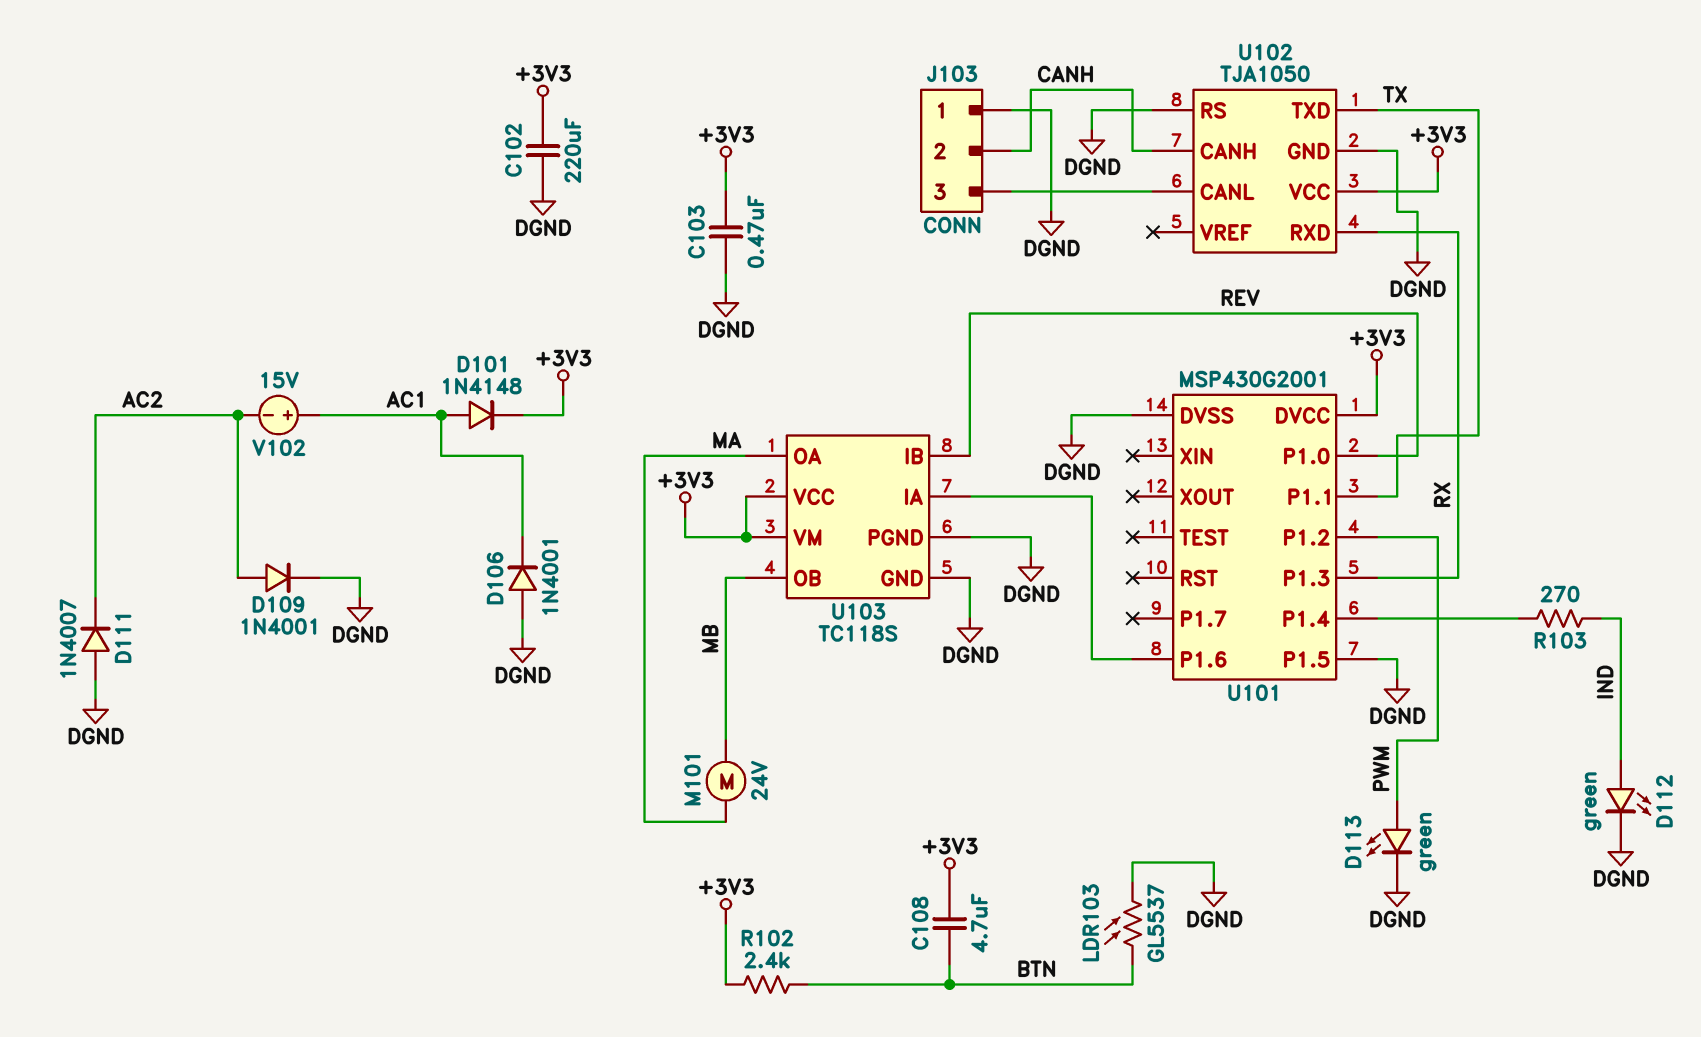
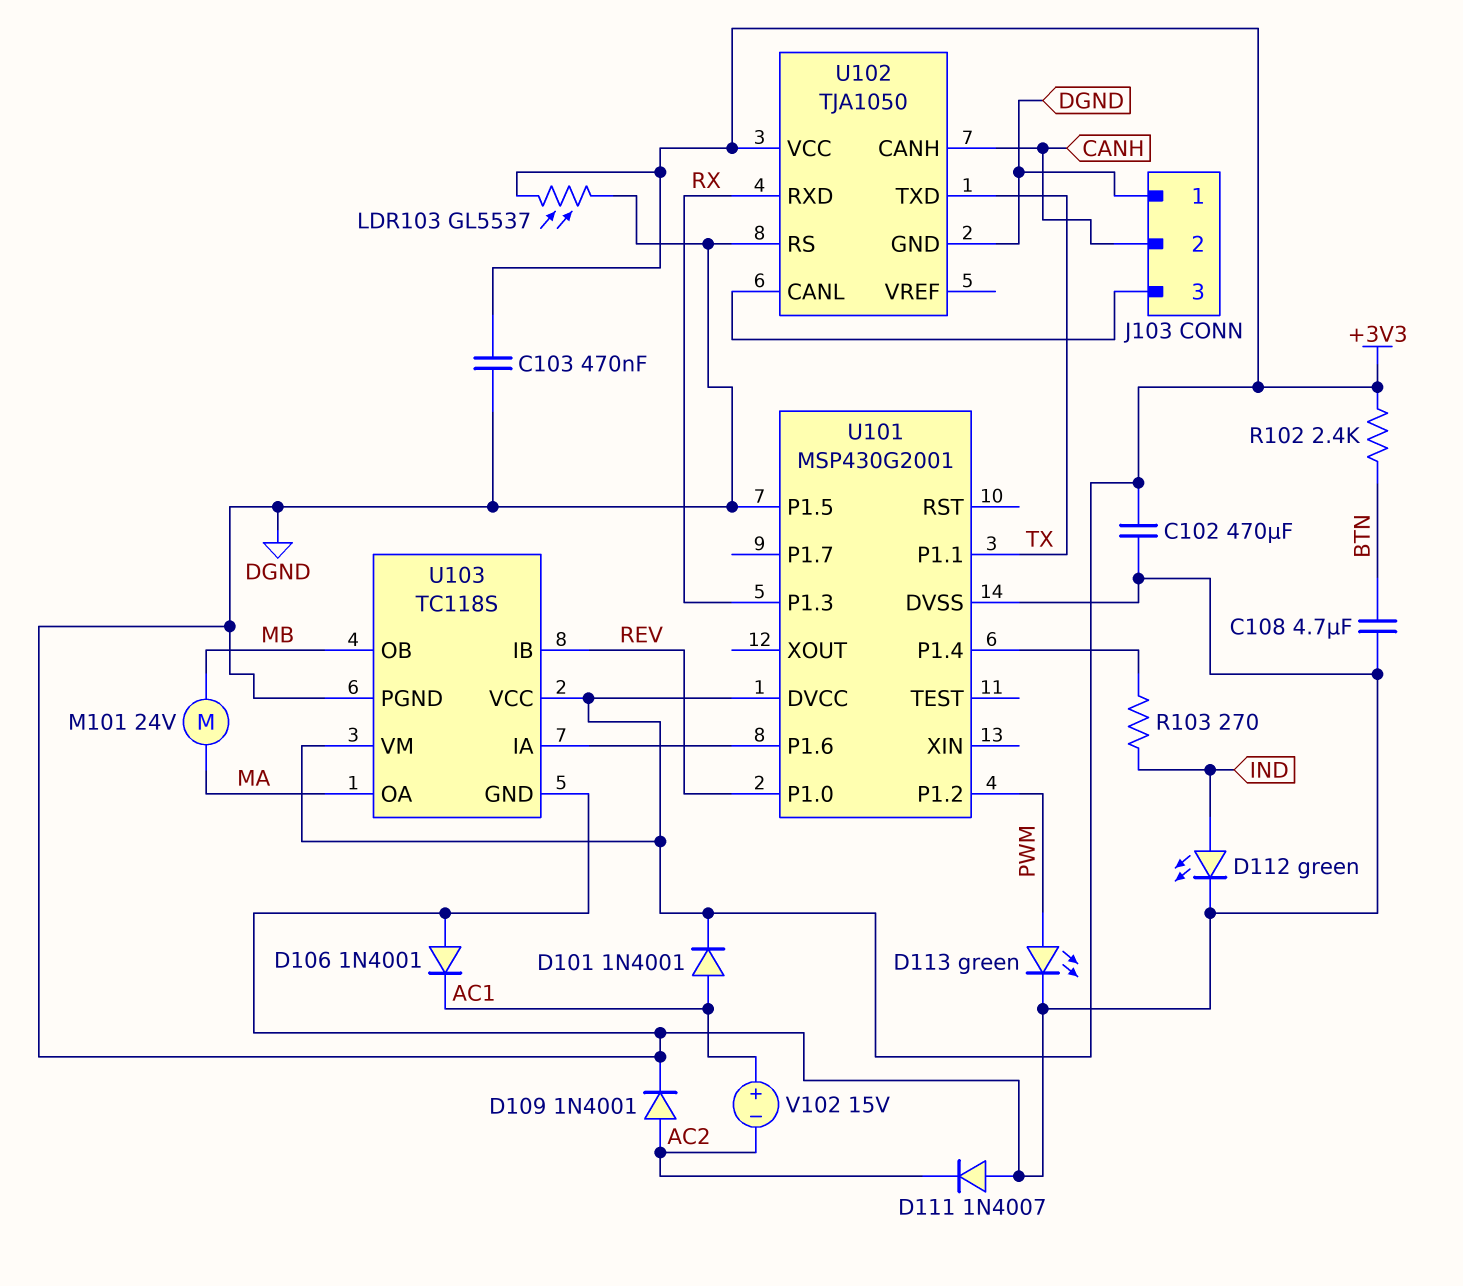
C102: 220uF (+3V3, DGND) -> 470uF (+3V3, DGND)
C108: 4.7uF (+3V3, BTN) -> 4.7uF (BTN, DGND)
D101: diode 1N4148 (A AC1, K +3V3) -> diode 1N4001 (A AC1, K +3V3)
LDR103: GL5537 (BTN, DGND) -> GL5537 (+3V3, DGND)

